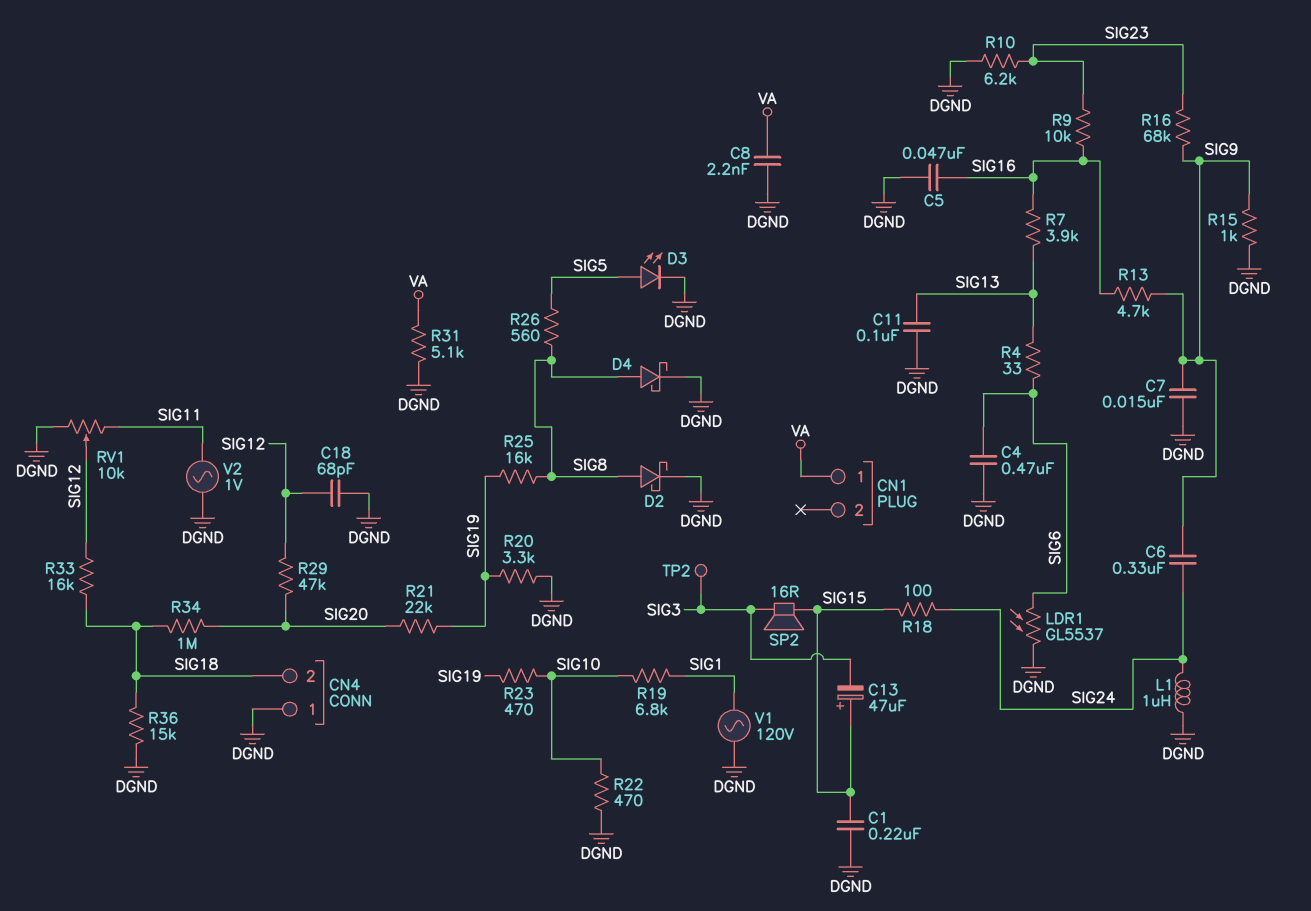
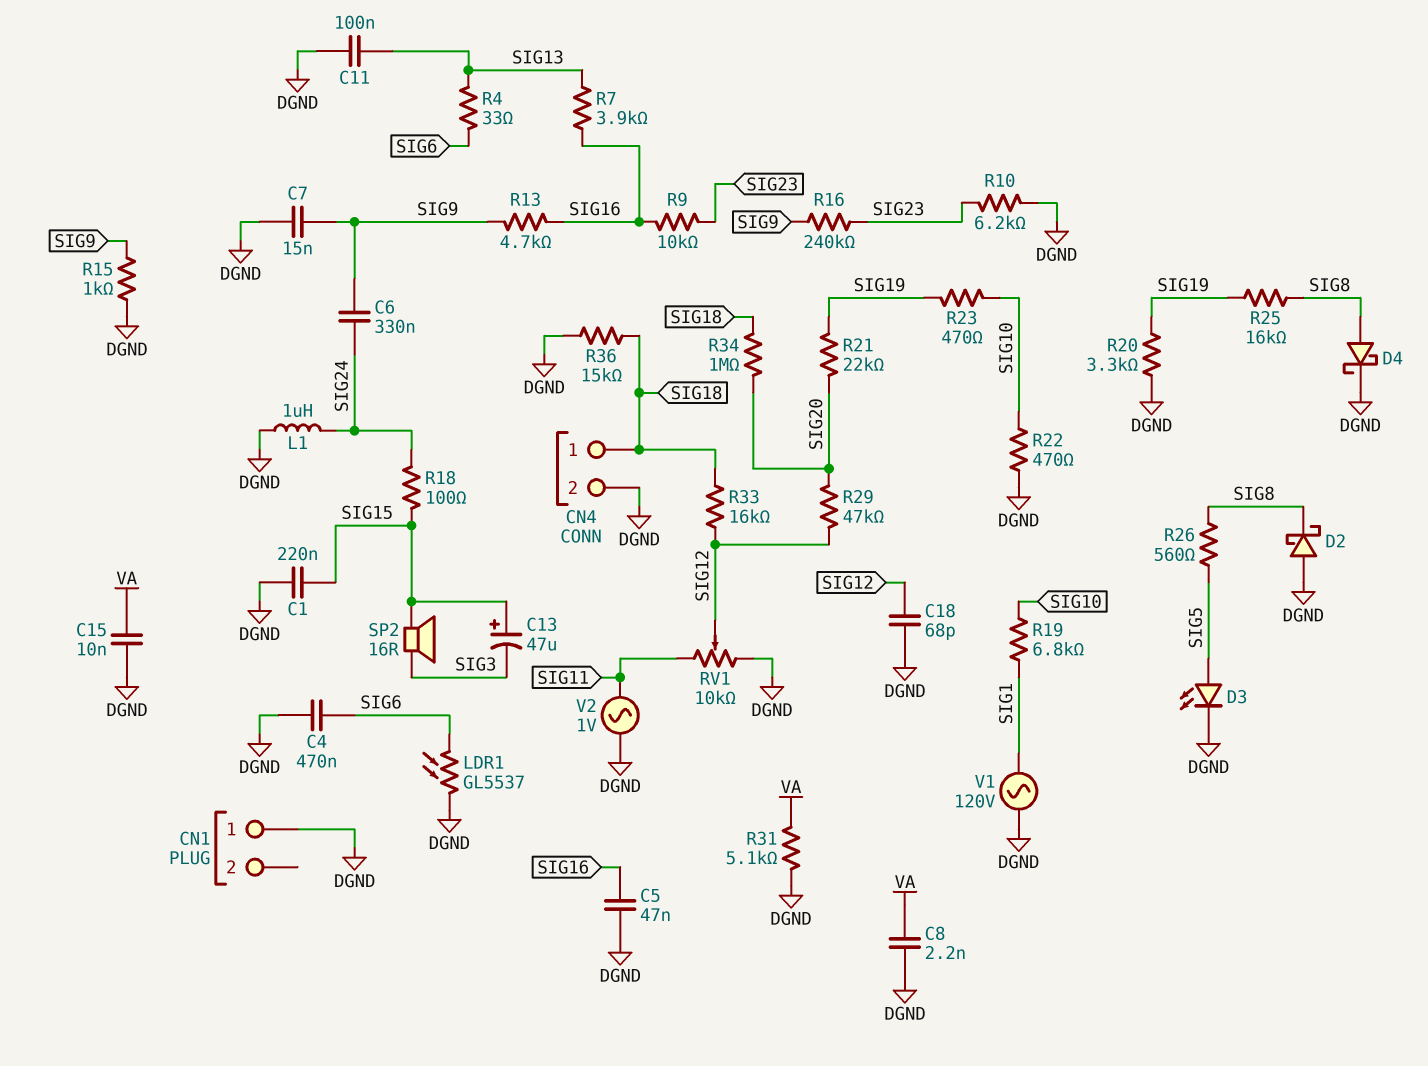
C15: none -> 10nF (DGND, VA)
CN1 pin 1: VA -> DGND
CN4 pin 1: DGND -> SIG18
CN4 pin 2: SIG18 -> DGND
D2: schottky (A SIG8, K DGND) -> schottky (A DGND, K SIG8)
R16: 68k (SIG9, SIG23) -> 240k (SIG9, SIG23)
TP2: test point (SIG3) -> none

